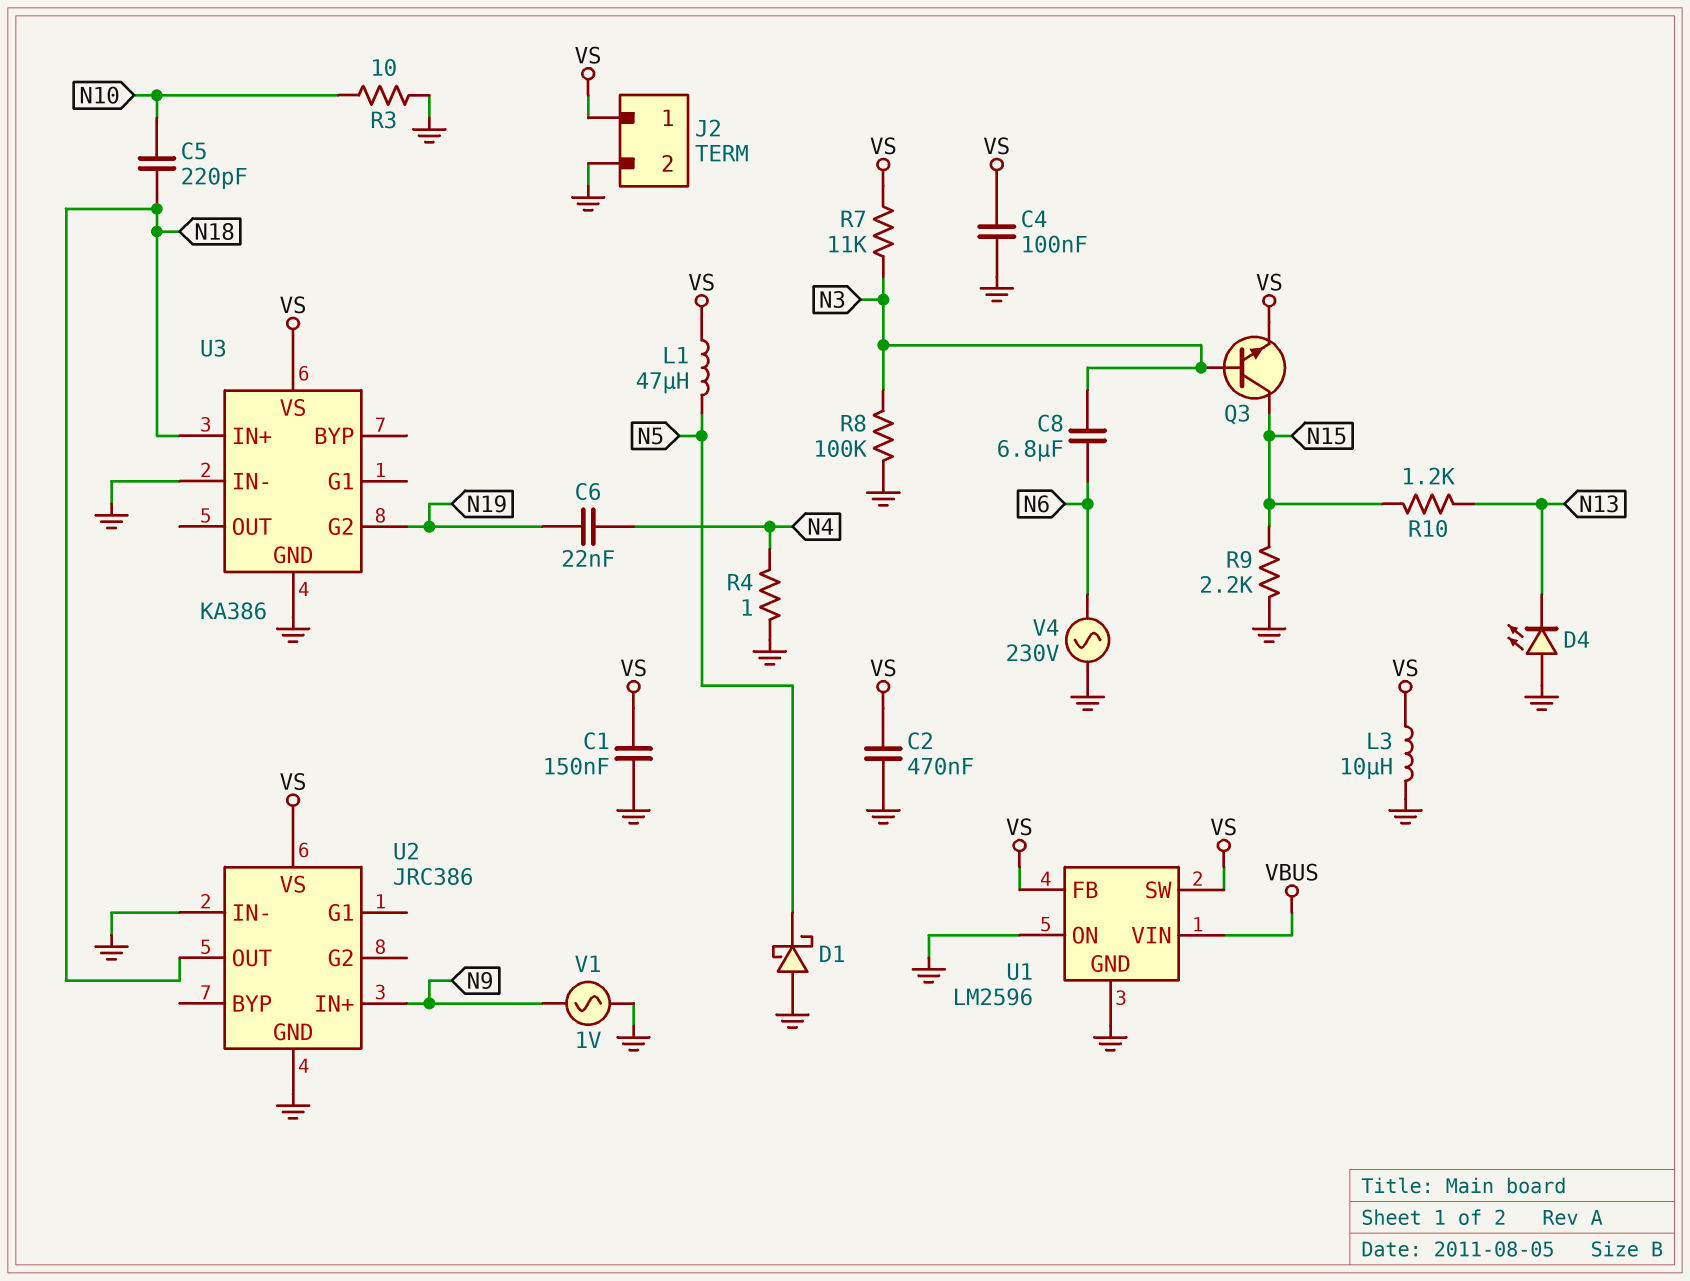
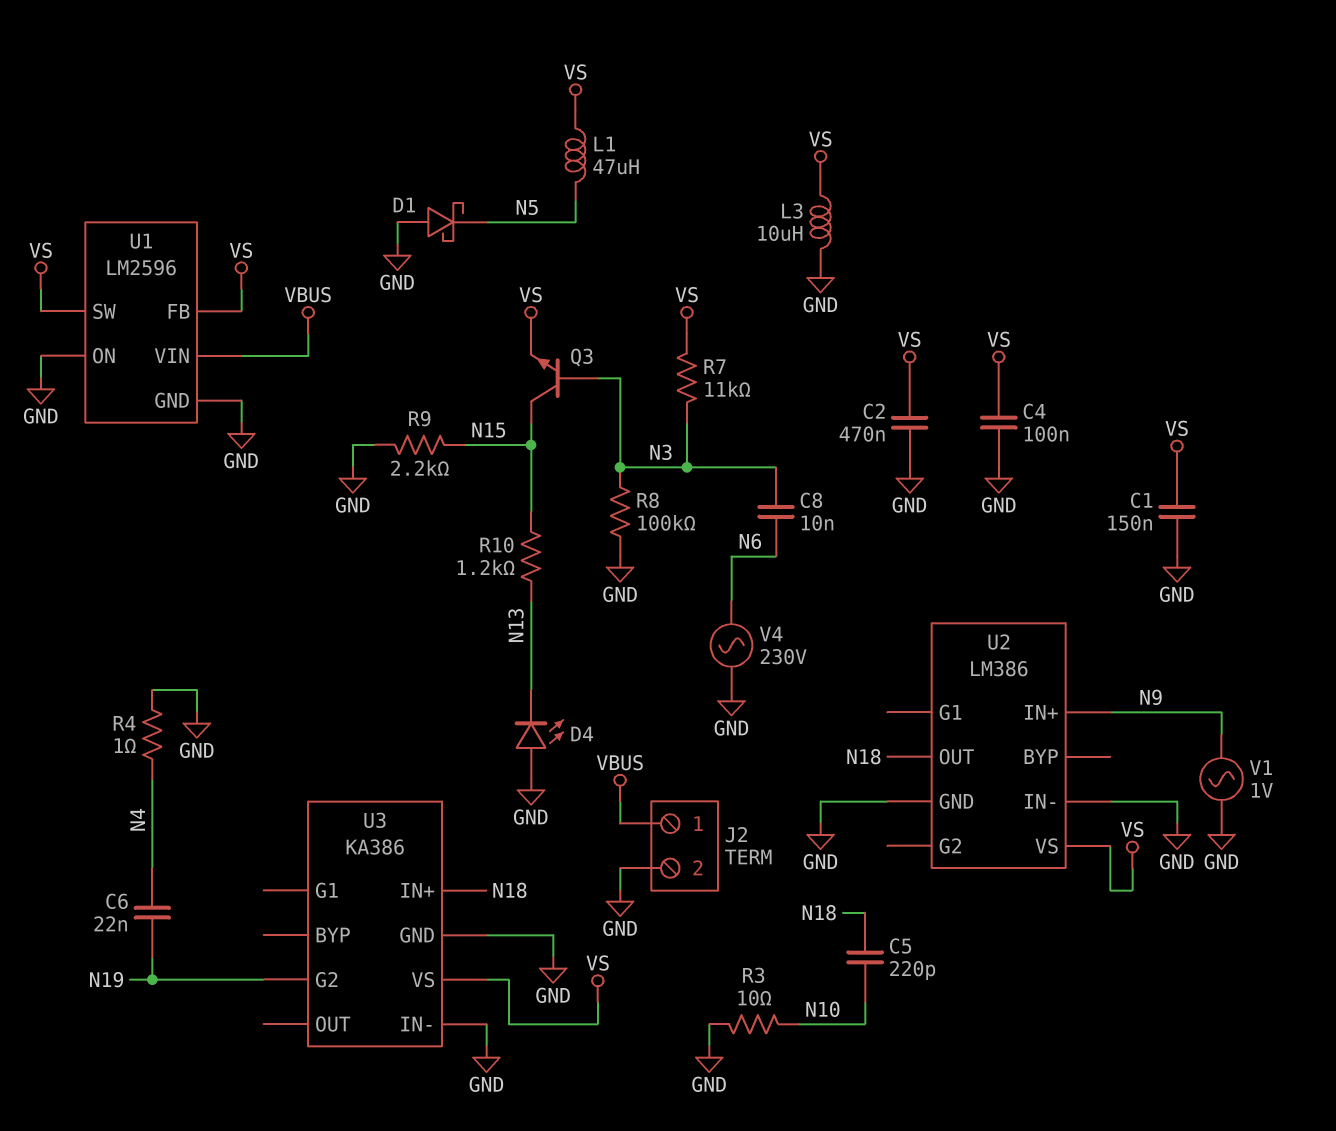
C8: 6.8uF (N3, N6) -> 10nF (N3, N6)
J2 pin 1: VS -> VBUS
U2: JRC386 -> LM386

